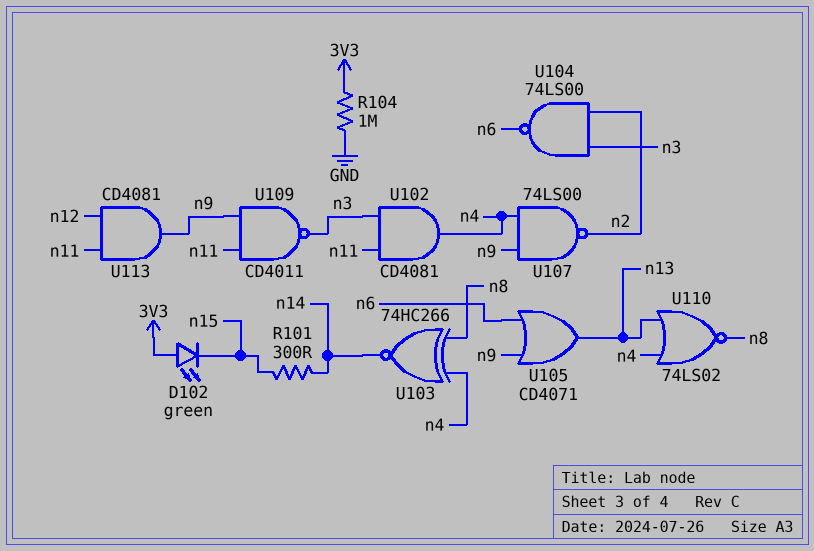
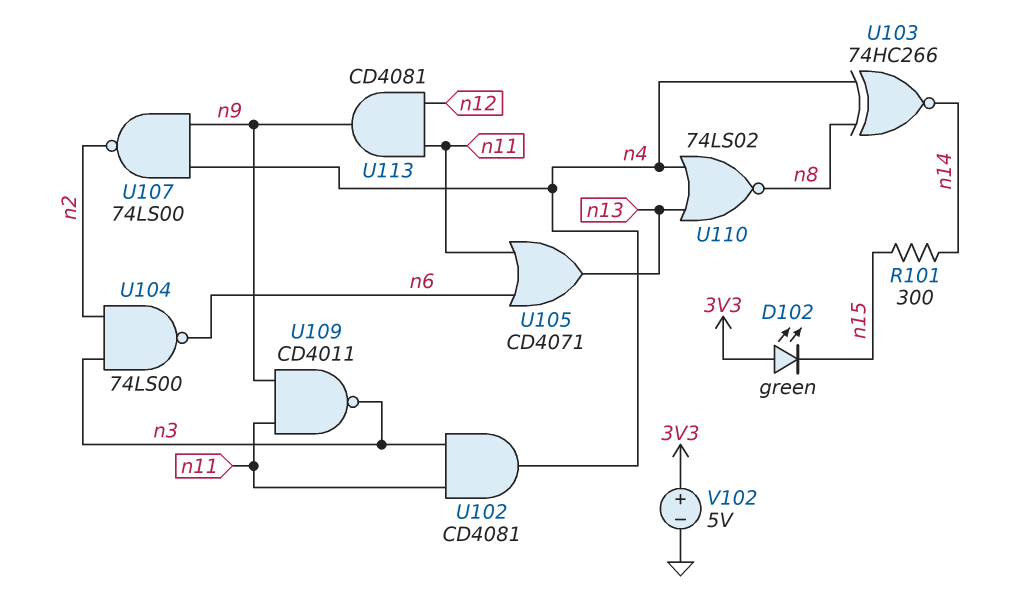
R104: 1M (3V3, GND) -> none
U105: OR CD4071 (in n6, in n9, out n13) -> OR CD4071 (in n6, in n11, out n13)
V102: none -> 5V (plus 3V3, minus GND)

